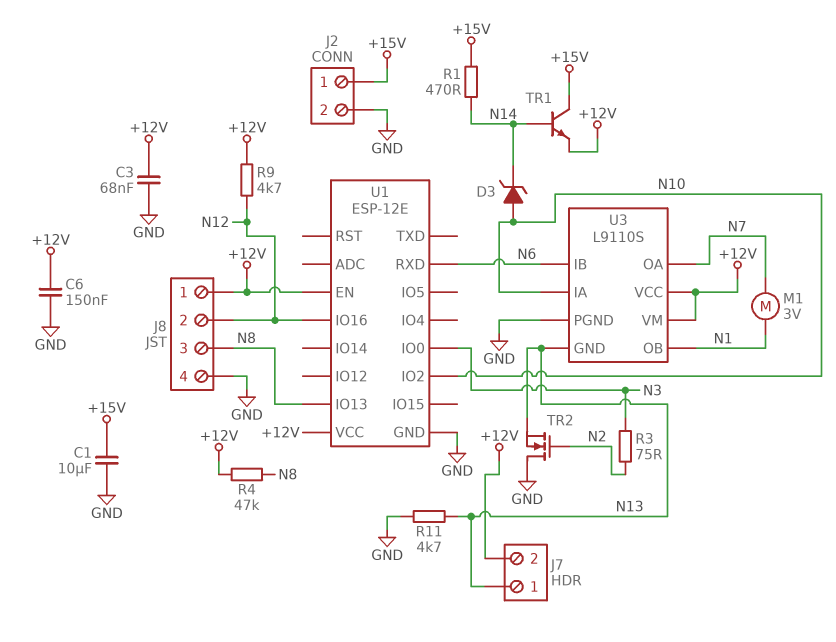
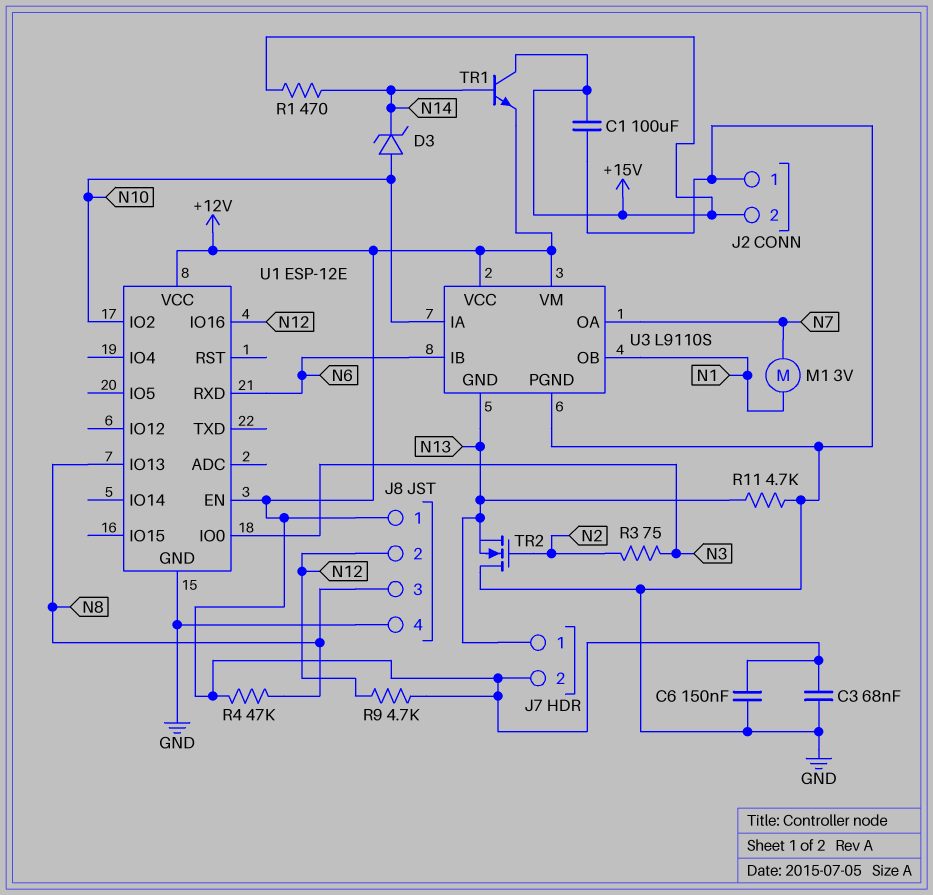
C1: 10uF (+15V, GND) -> 100uF (+15V, GND)
J2 pin 1: +15V -> GND
J2 pin 2: GND -> +15V

